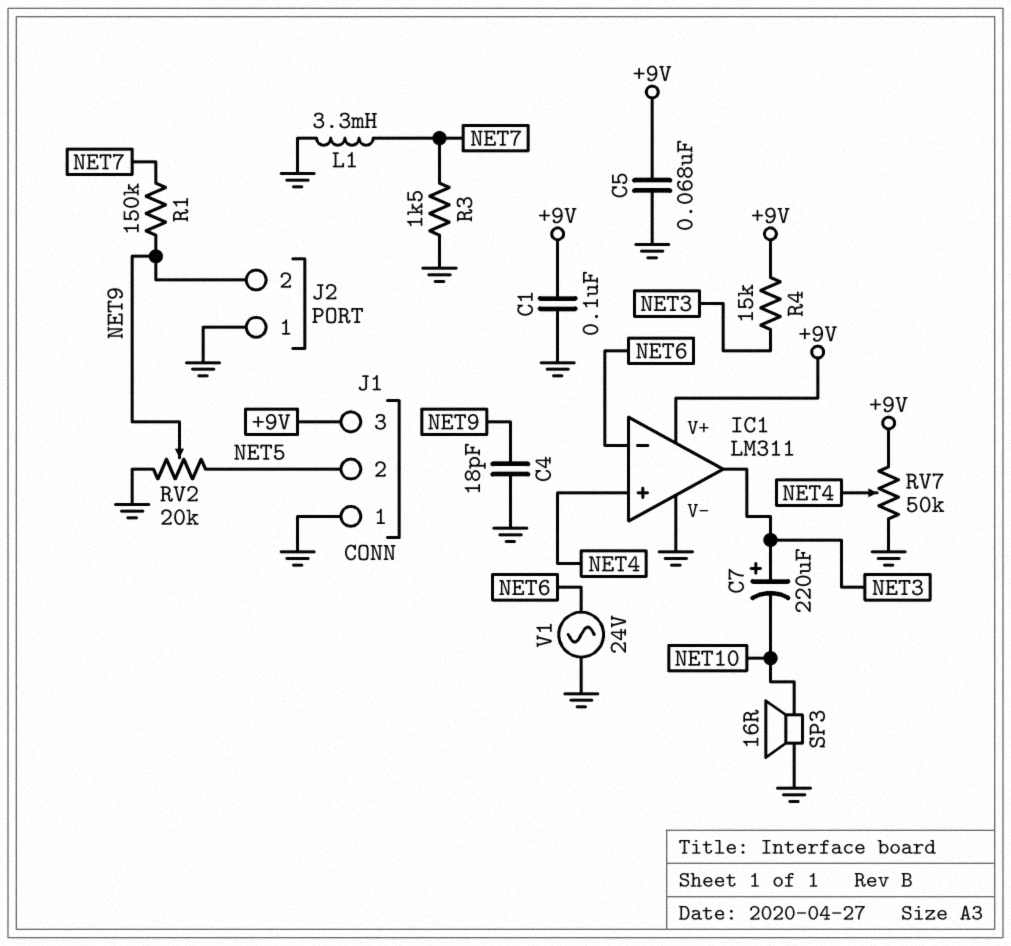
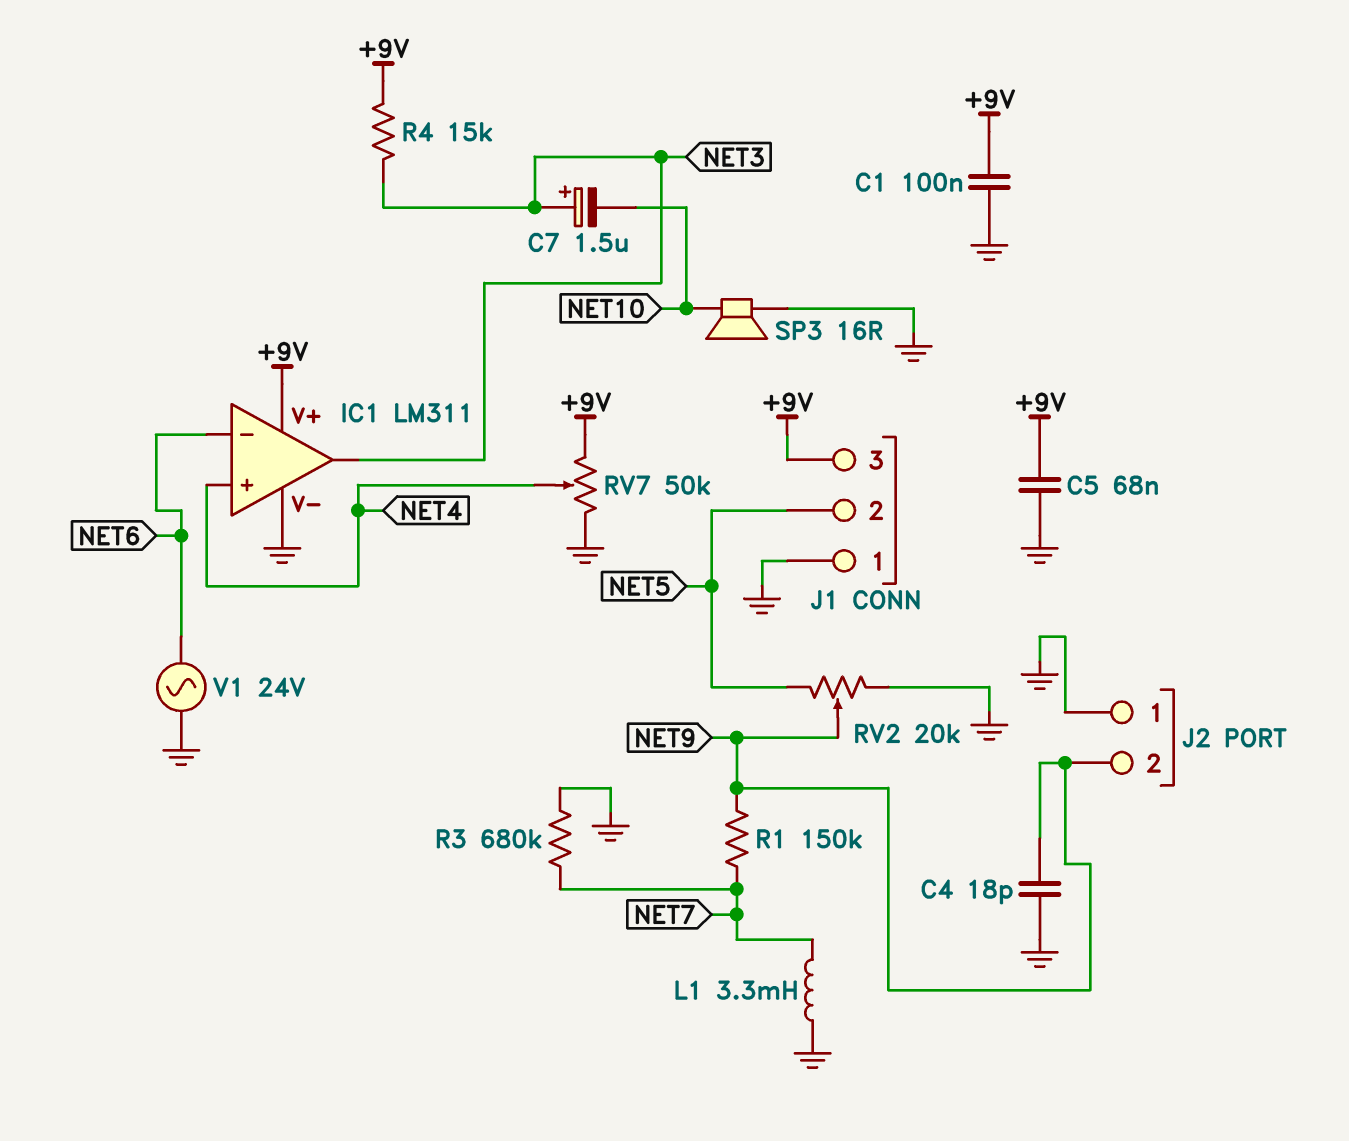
C7: 220uF (plus NET3, minus NET10) -> 1.5uF (plus NET3, minus NET10)
R3: 1.5k (GND, NET7) -> 680k (GND, NET7)

